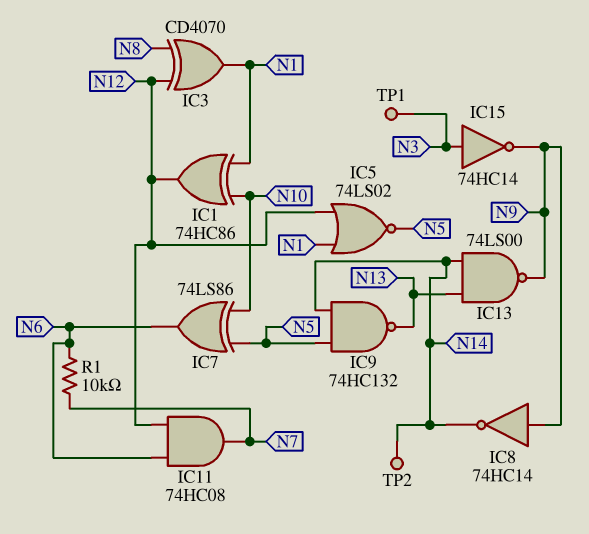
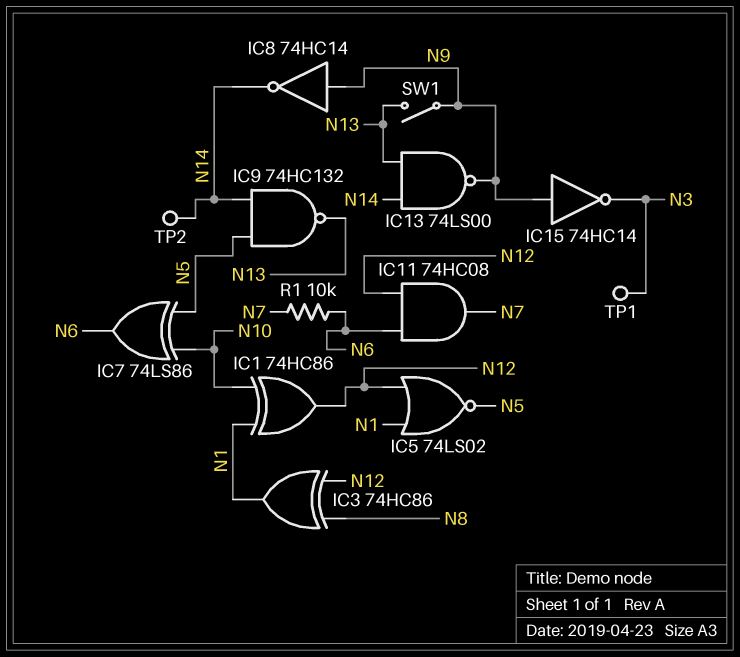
IC3: XOR CD4070 (in N8, in N12, out N1) -> XOR 74HC86 (in N8, in N12, out N1)
IC15: NOT 74HC14 (in N3, out N9) -> NOT 74HC14 (in N9, out N3)
SW1: none -> switch (N9, N13)

